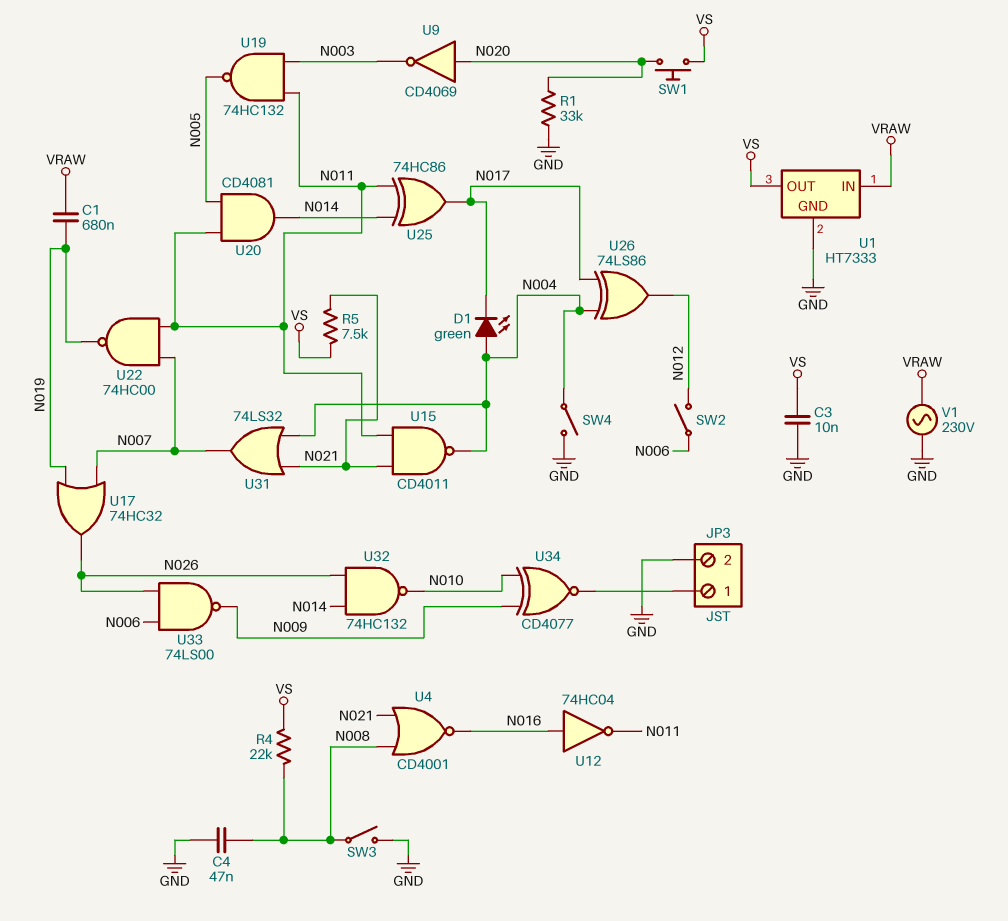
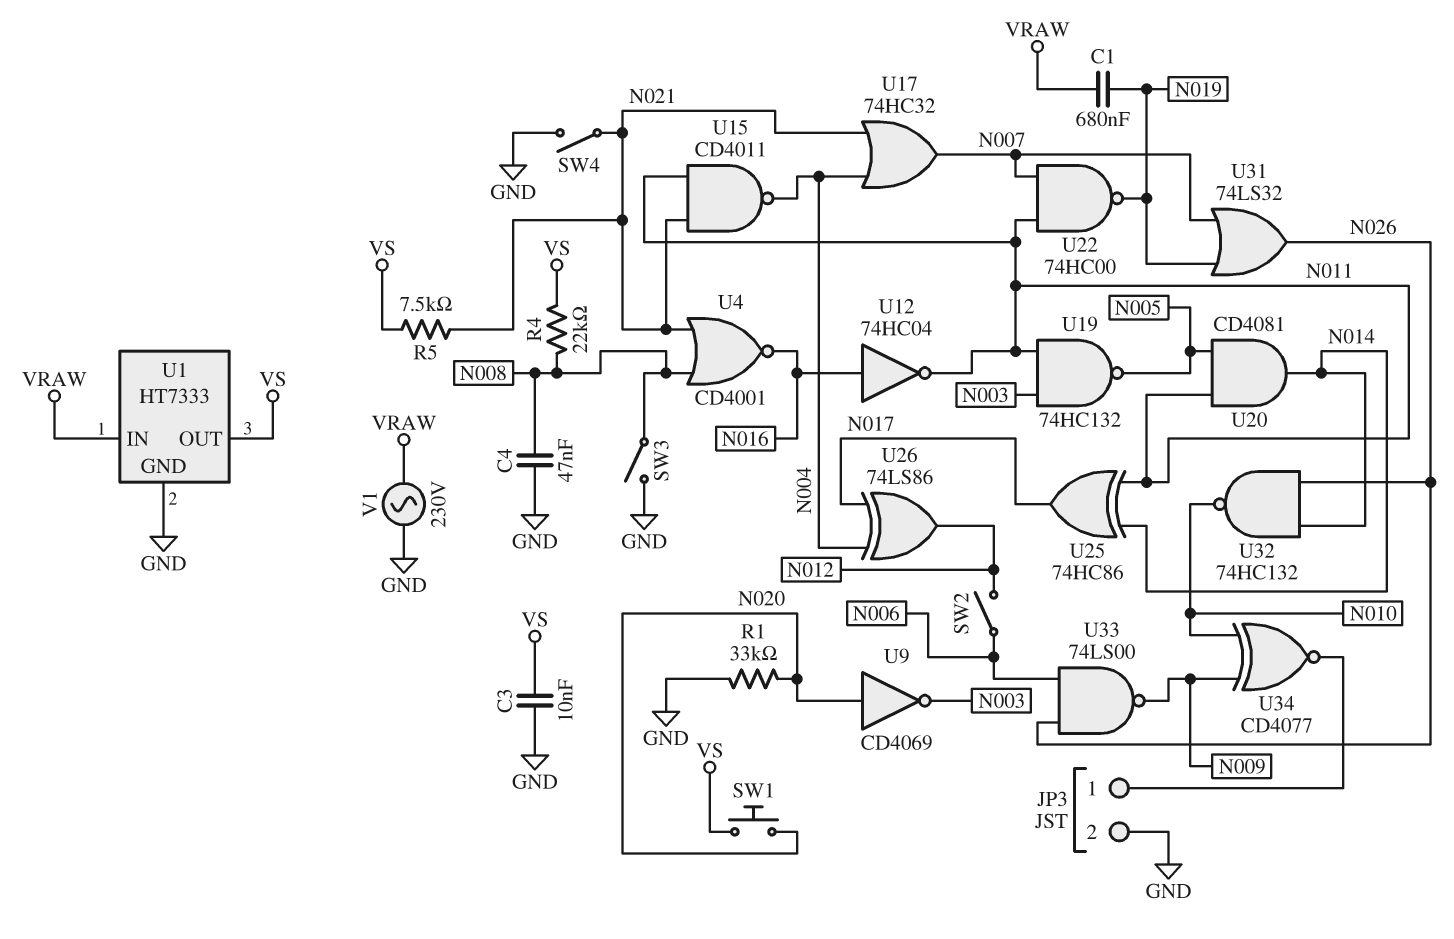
D1: LED green (A N004, K N017) -> none
SW4: switch (GND, N004) -> switch (GND, N021)
U17: OR 74HC32 (in N007, in N019, out N026) -> OR 74HC32 (in N004, in N021, out N007)
U31: OR 74LS32 (in N004, in N021, out N007) -> OR 74LS32 (in N007, in N019, out N026)

